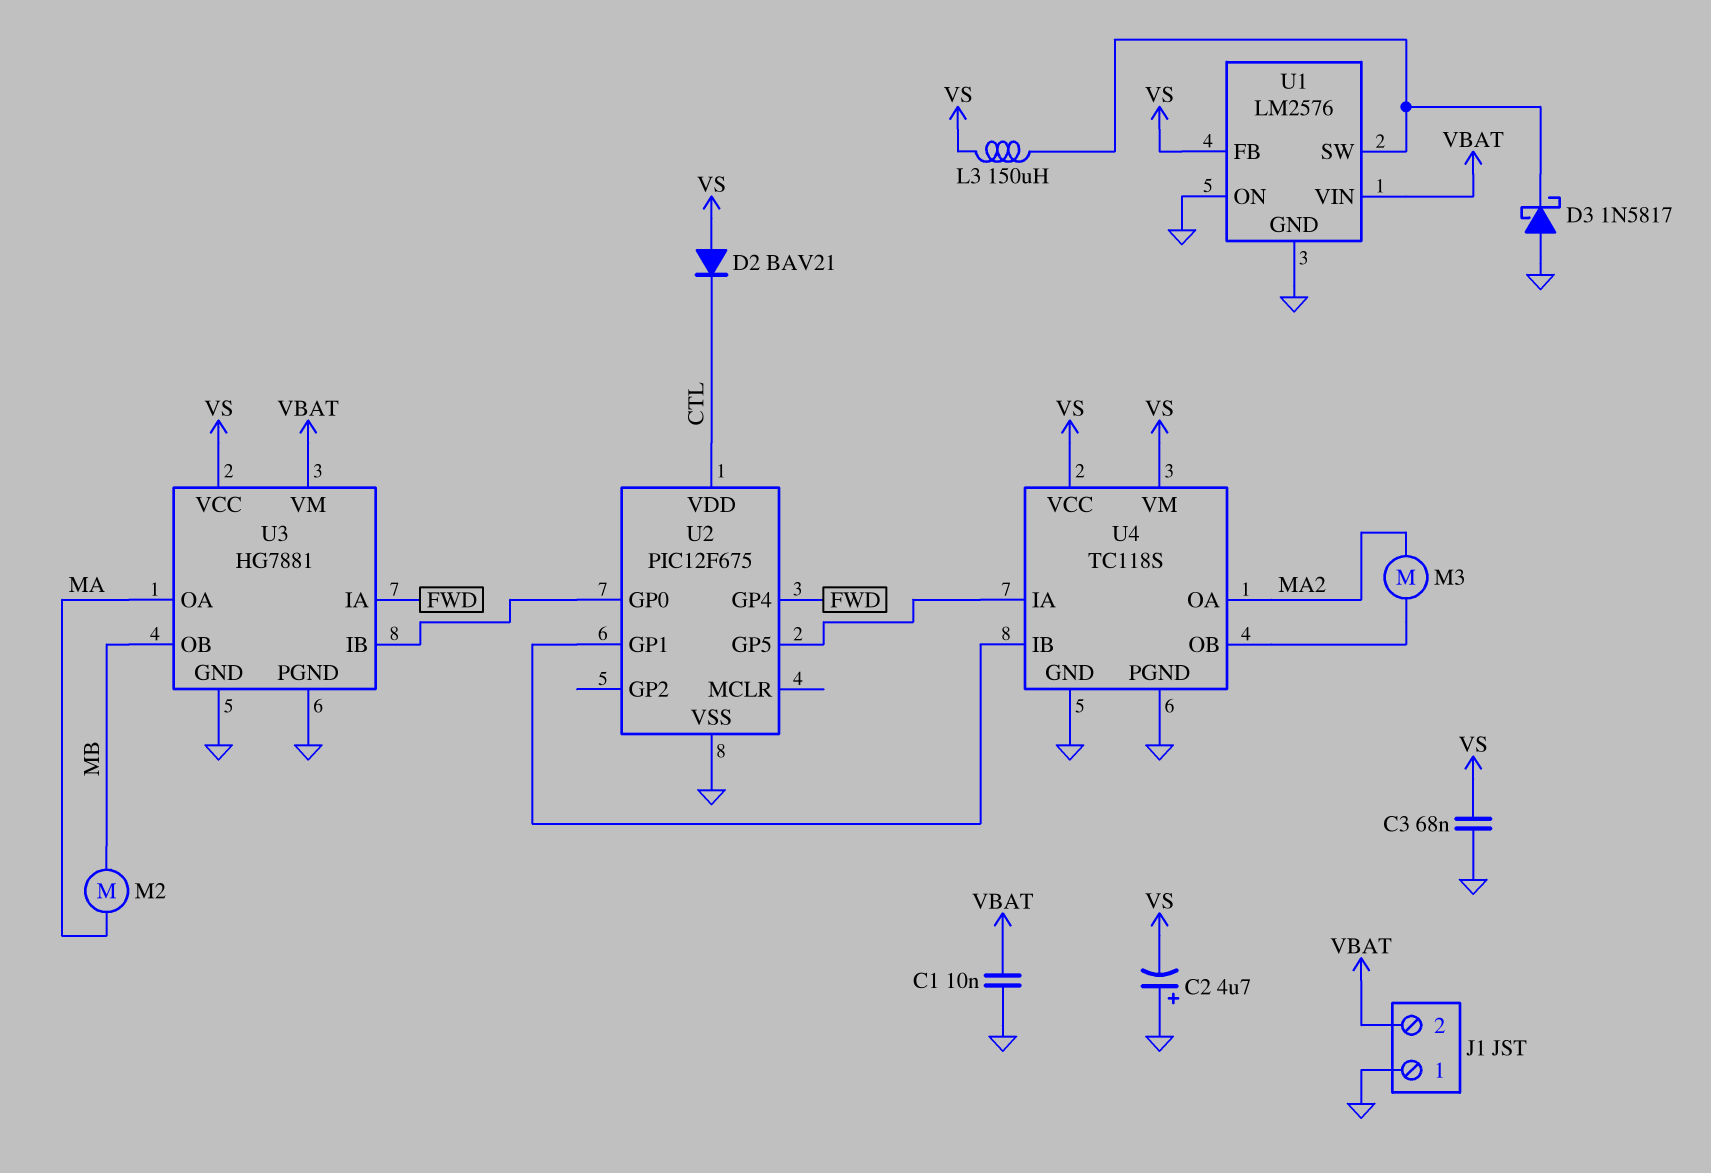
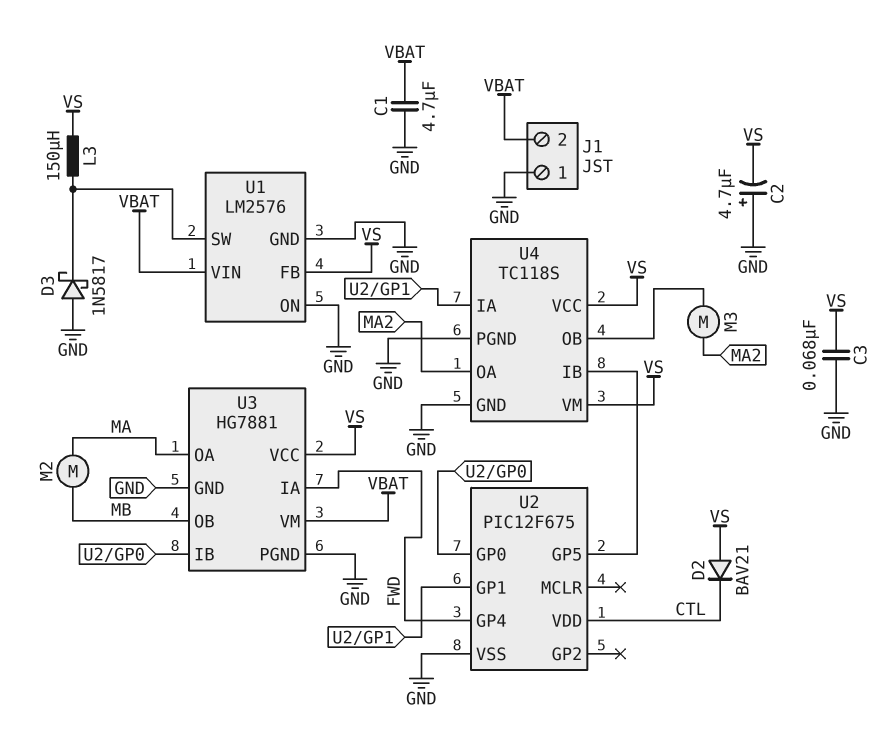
C1: 10nF (GND, VBAT) -> 4.7uF (GND, VBAT)
U4 pin IA: U2/GP5 -> U2/GP1
U4 pin IB: U2/GP1 -> U2/GP5

